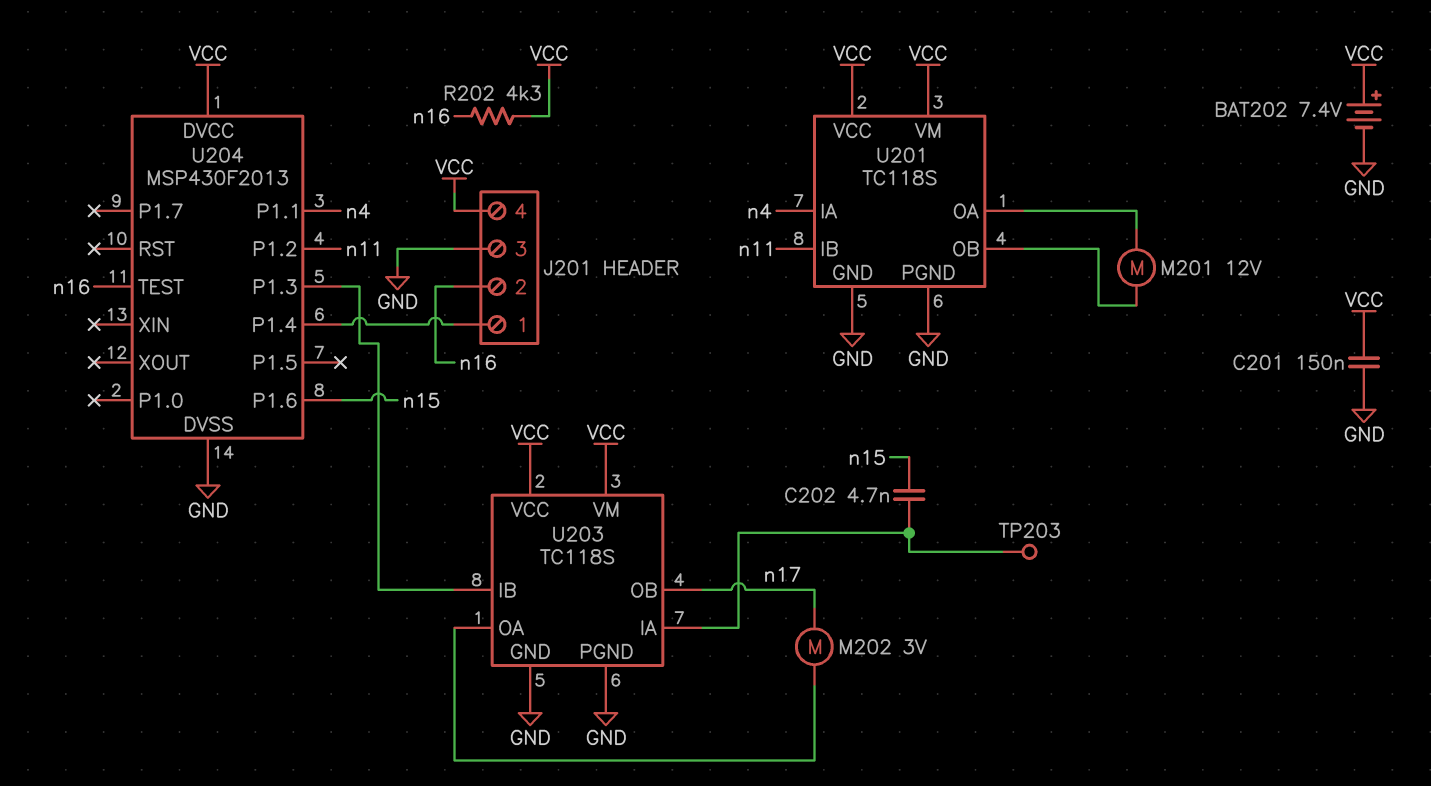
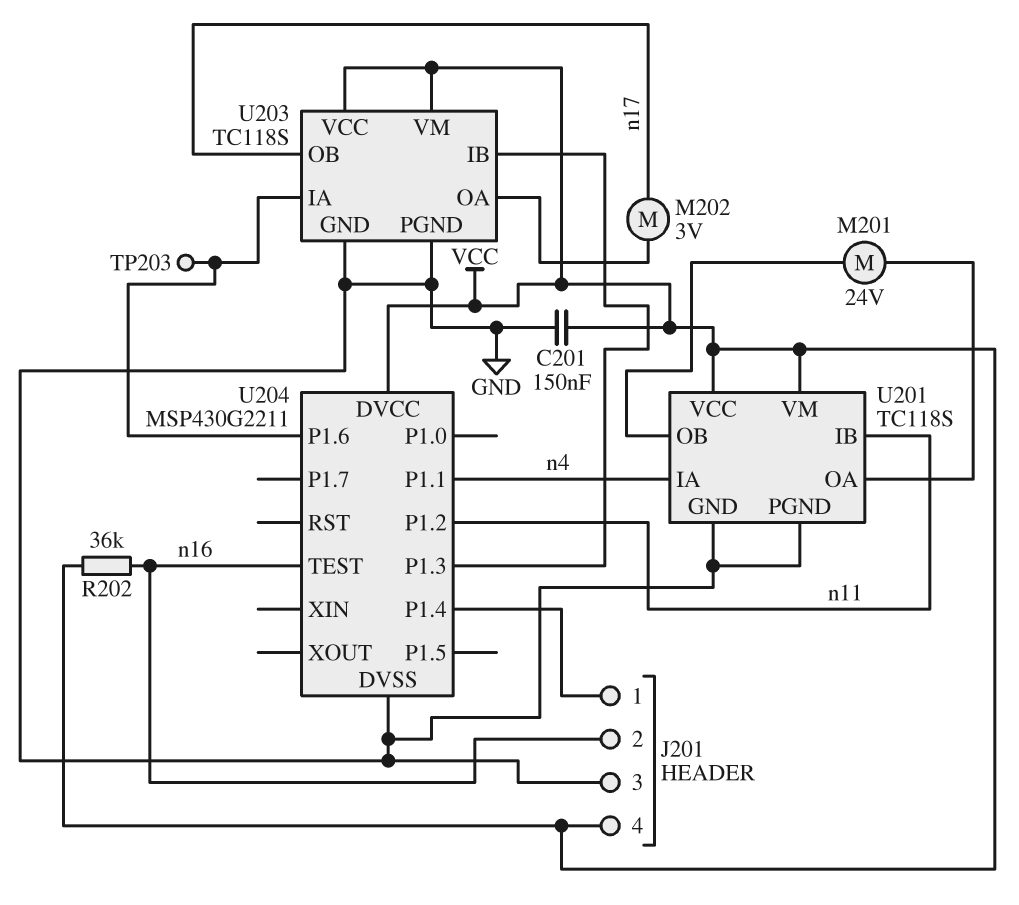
BAT202: 7.4V (plus VCC, minus GND) -> none
C202: 4.7nF (U203/IA, n15) -> none
M201: motor 12V (U201/OA, U201/OB) -> motor 24V (U201/OA, U201/OB)
R202: 4.3k (VCC, n16) -> 36k (VCC, n16)
U204: MSP430F2013 -> MSP430G2211
U204 pin P1.6: n15 -> U203/IA

